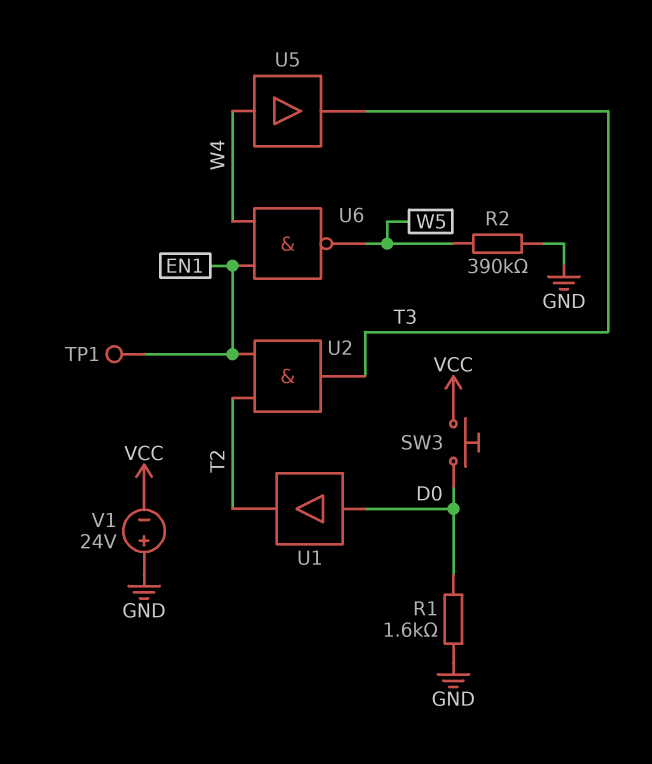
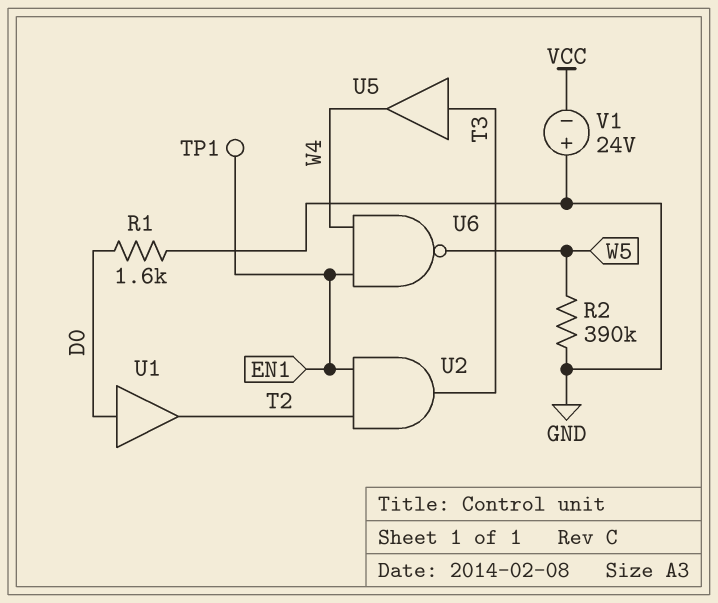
SW3: button (D0, VCC) -> none
U5: buffer (in W4, out T3) -> buffer (in T3, out W4)

